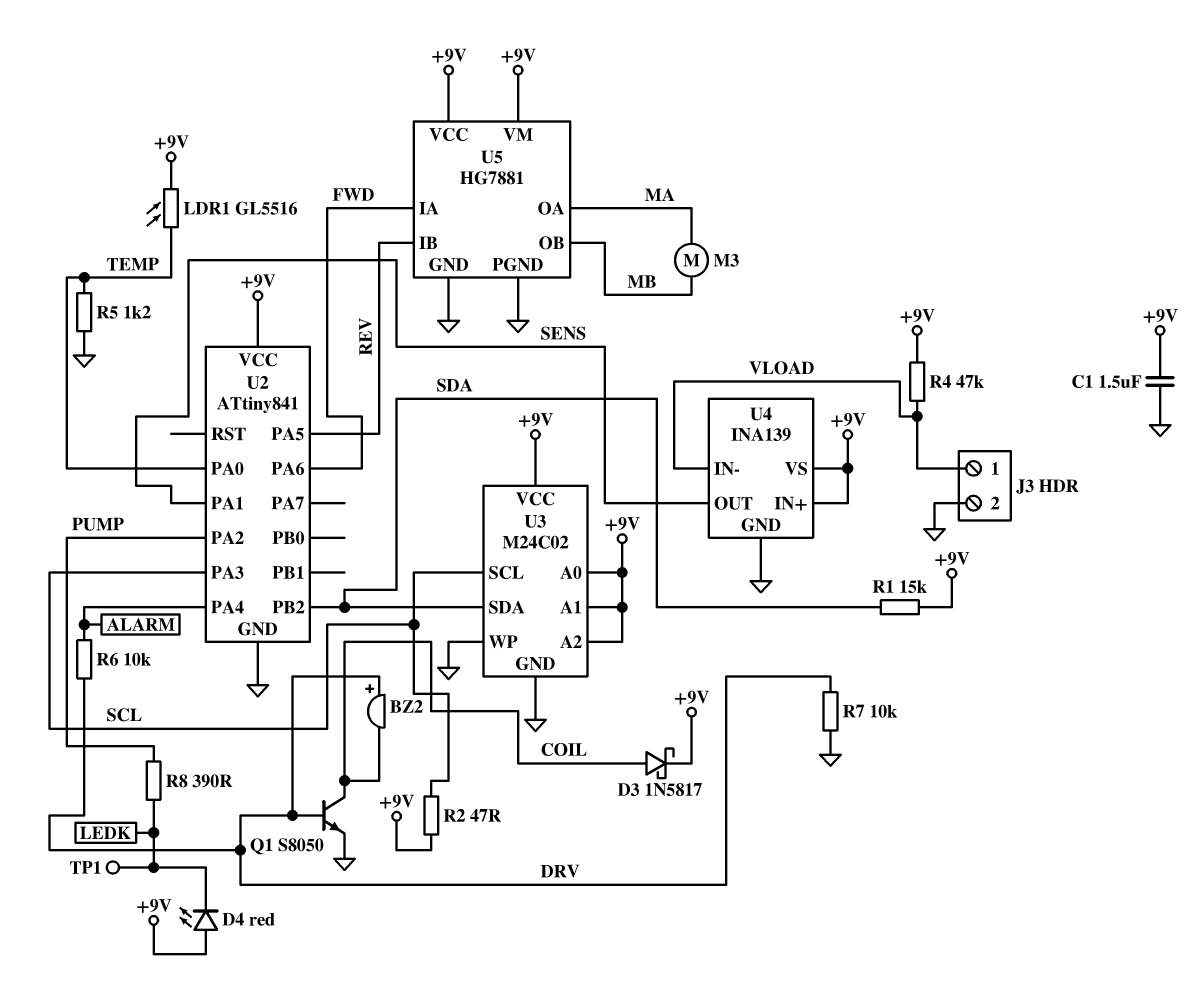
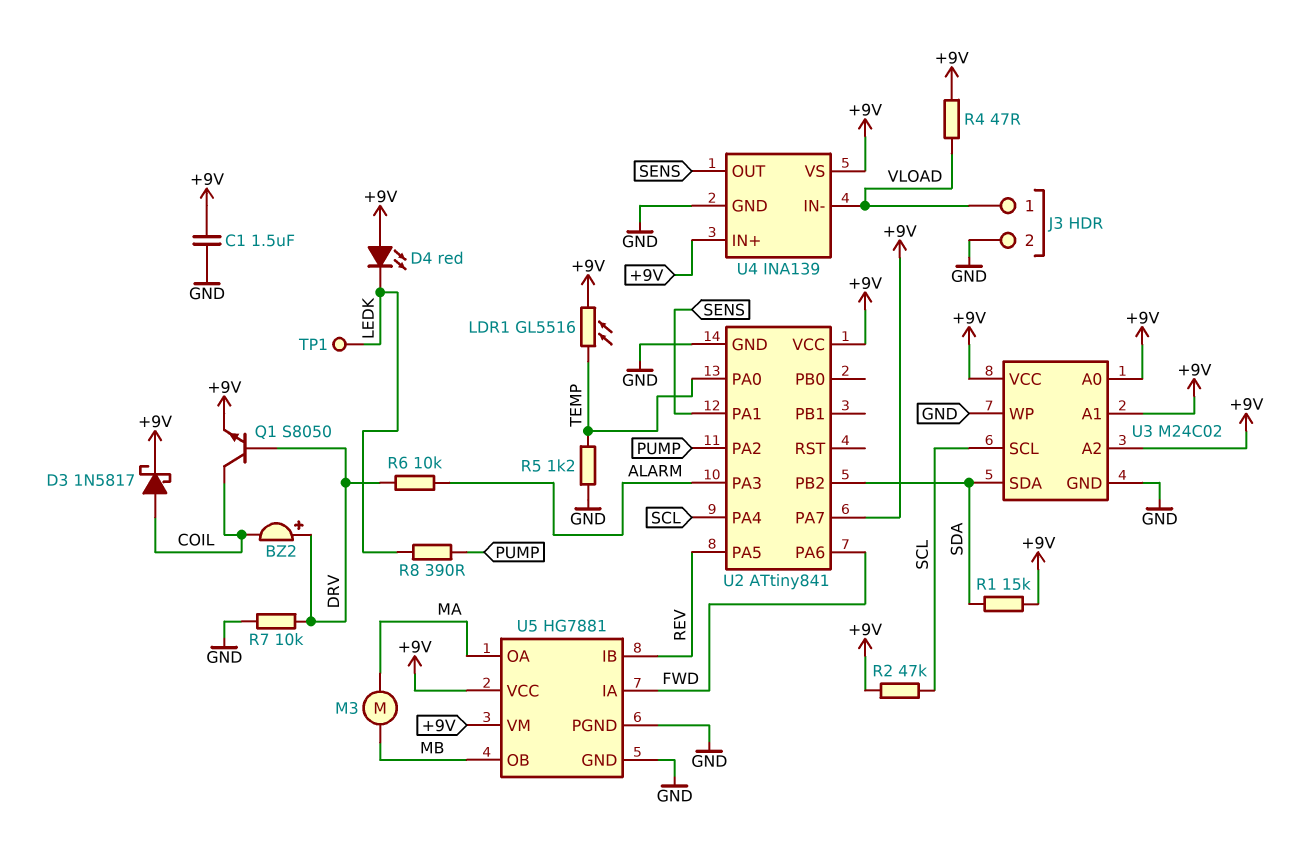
Q1: NPN S8050 (B DRV, C COIL, E GND) -> NPN S8050 (B DRV, C COIL, E +9V)
R2: 47 (+9V, SCL) -> 47k (+9V, SCL)
R4: 47k (+9V, VLOAD) -> 47 (+9V, VLOAD)
U2 pin PA3: SCL -> ALARM
U2 pin PA4: ALARM -> SCL
U2 pin PA7: none -> +9V

